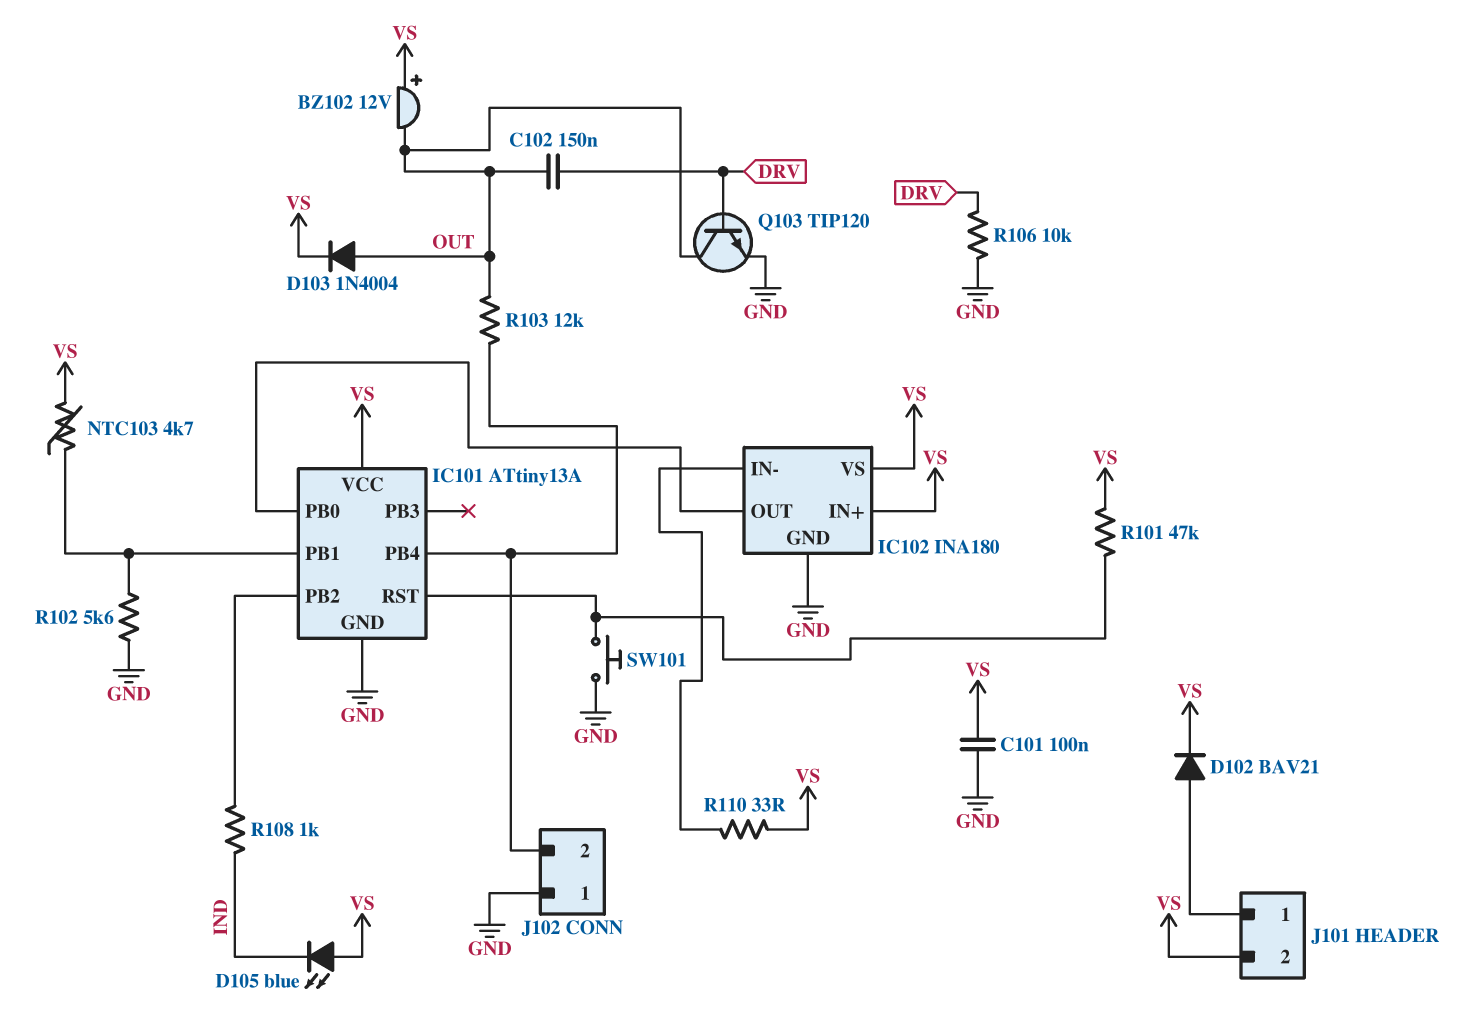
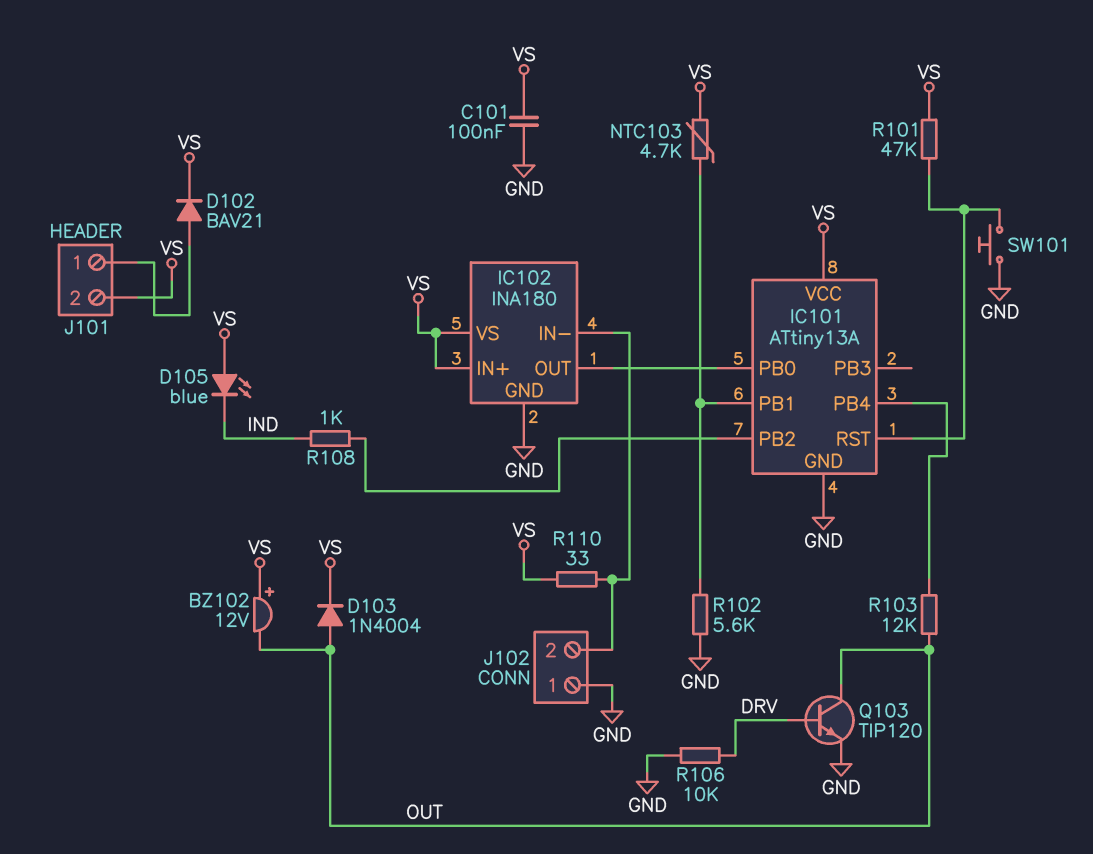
C102: 150nF (DRV, OUT) -> none
J102 pin 2: IC101/PB4 -> IC102/IN-

